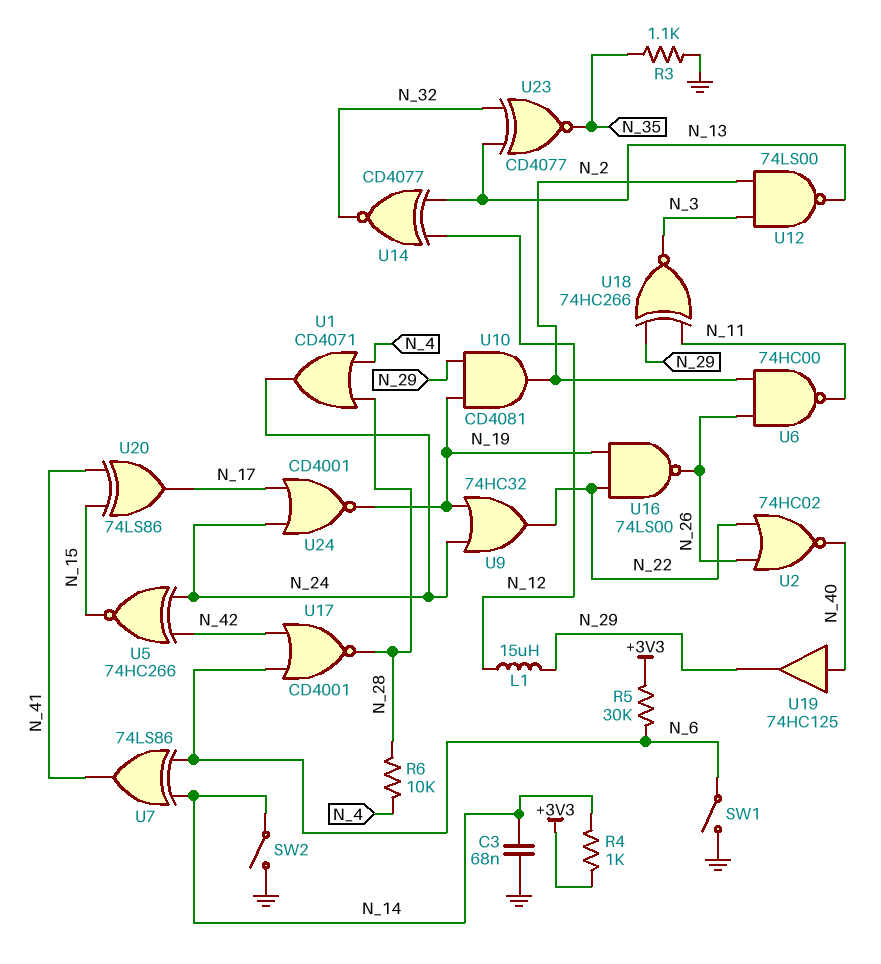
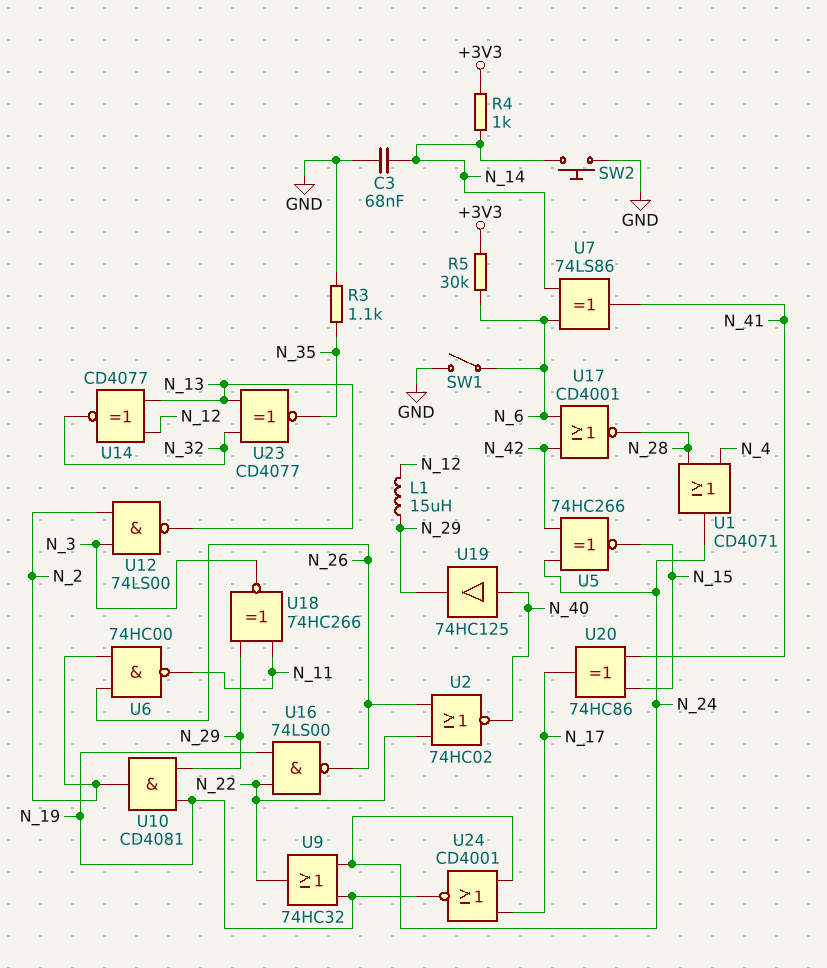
R6: 10k (N_4, N_28) -> none
SW2: switch (GND, N_14) -> button (GND, N_14)
U20: XOR 74LS86 (in N_15, in N_41, out N_17) -> XOR 74HC86 (in N_15, in N_41, out N_17)

